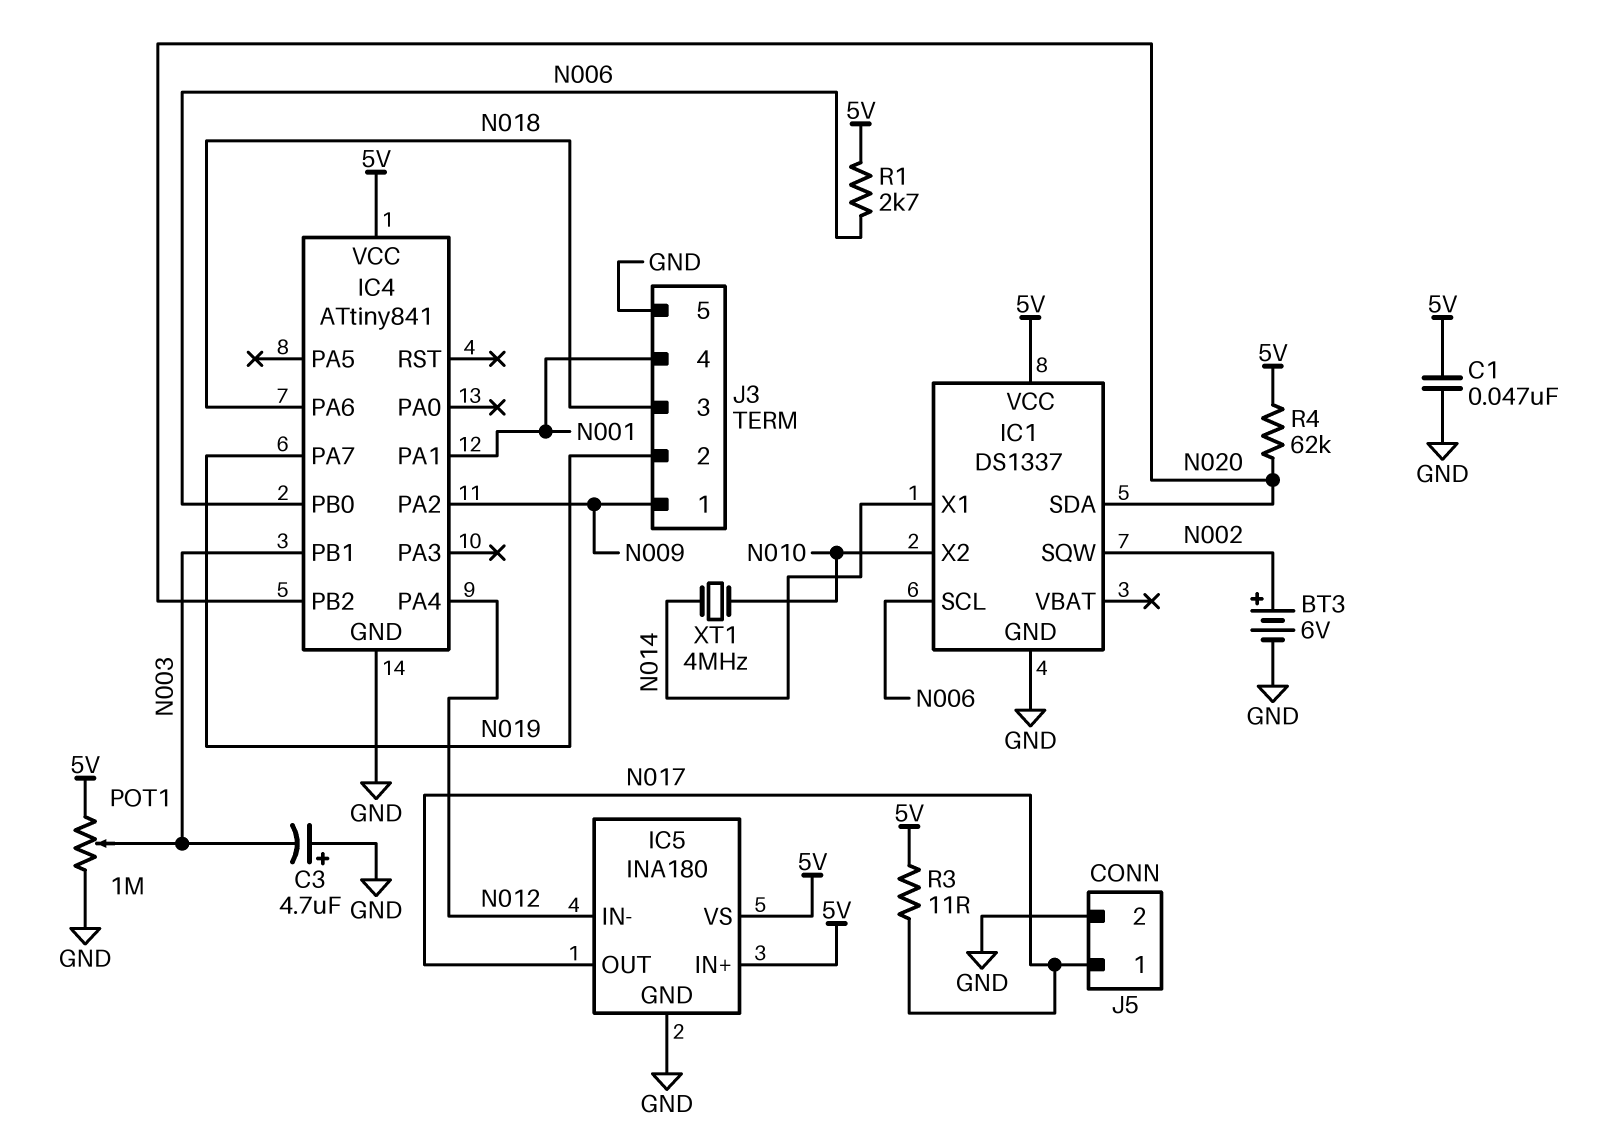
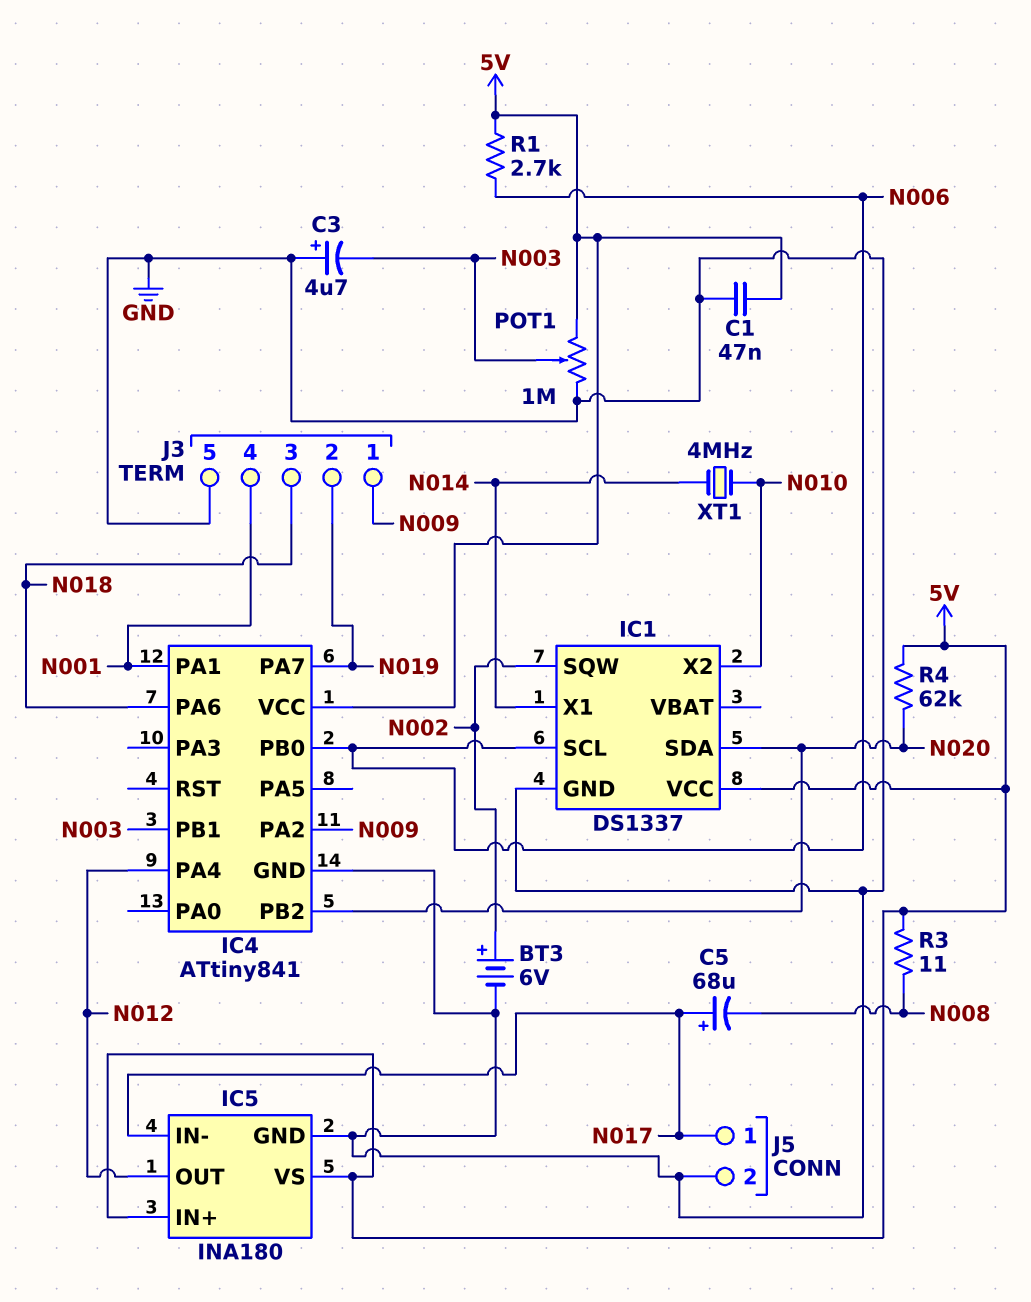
C5: none -> 68uF (plus N017, minus N008)
IC5 pin IN-: N012 -> N017
IC5 pin OUT: N017 -> N012
R3: 11 (5V, N017) -> 11 (5V, N008)

